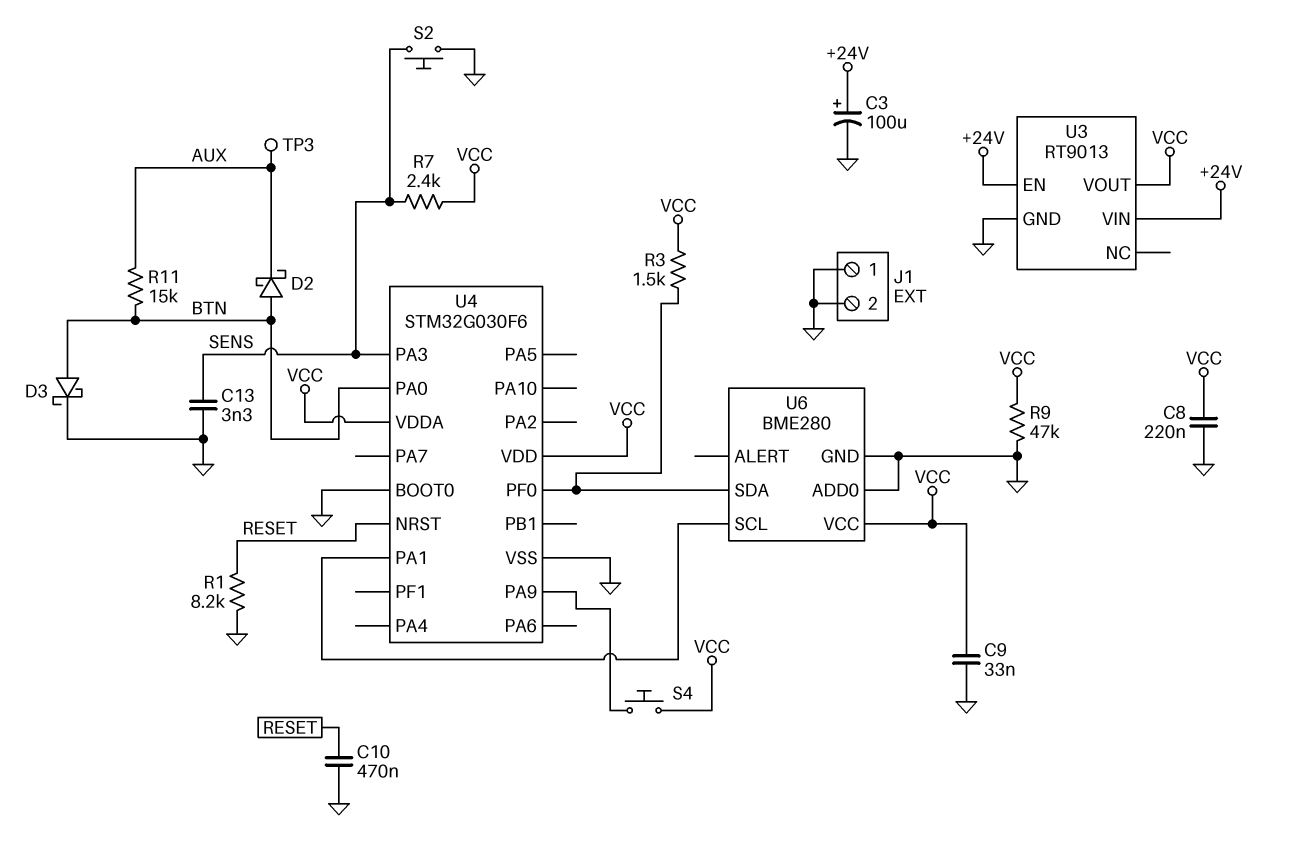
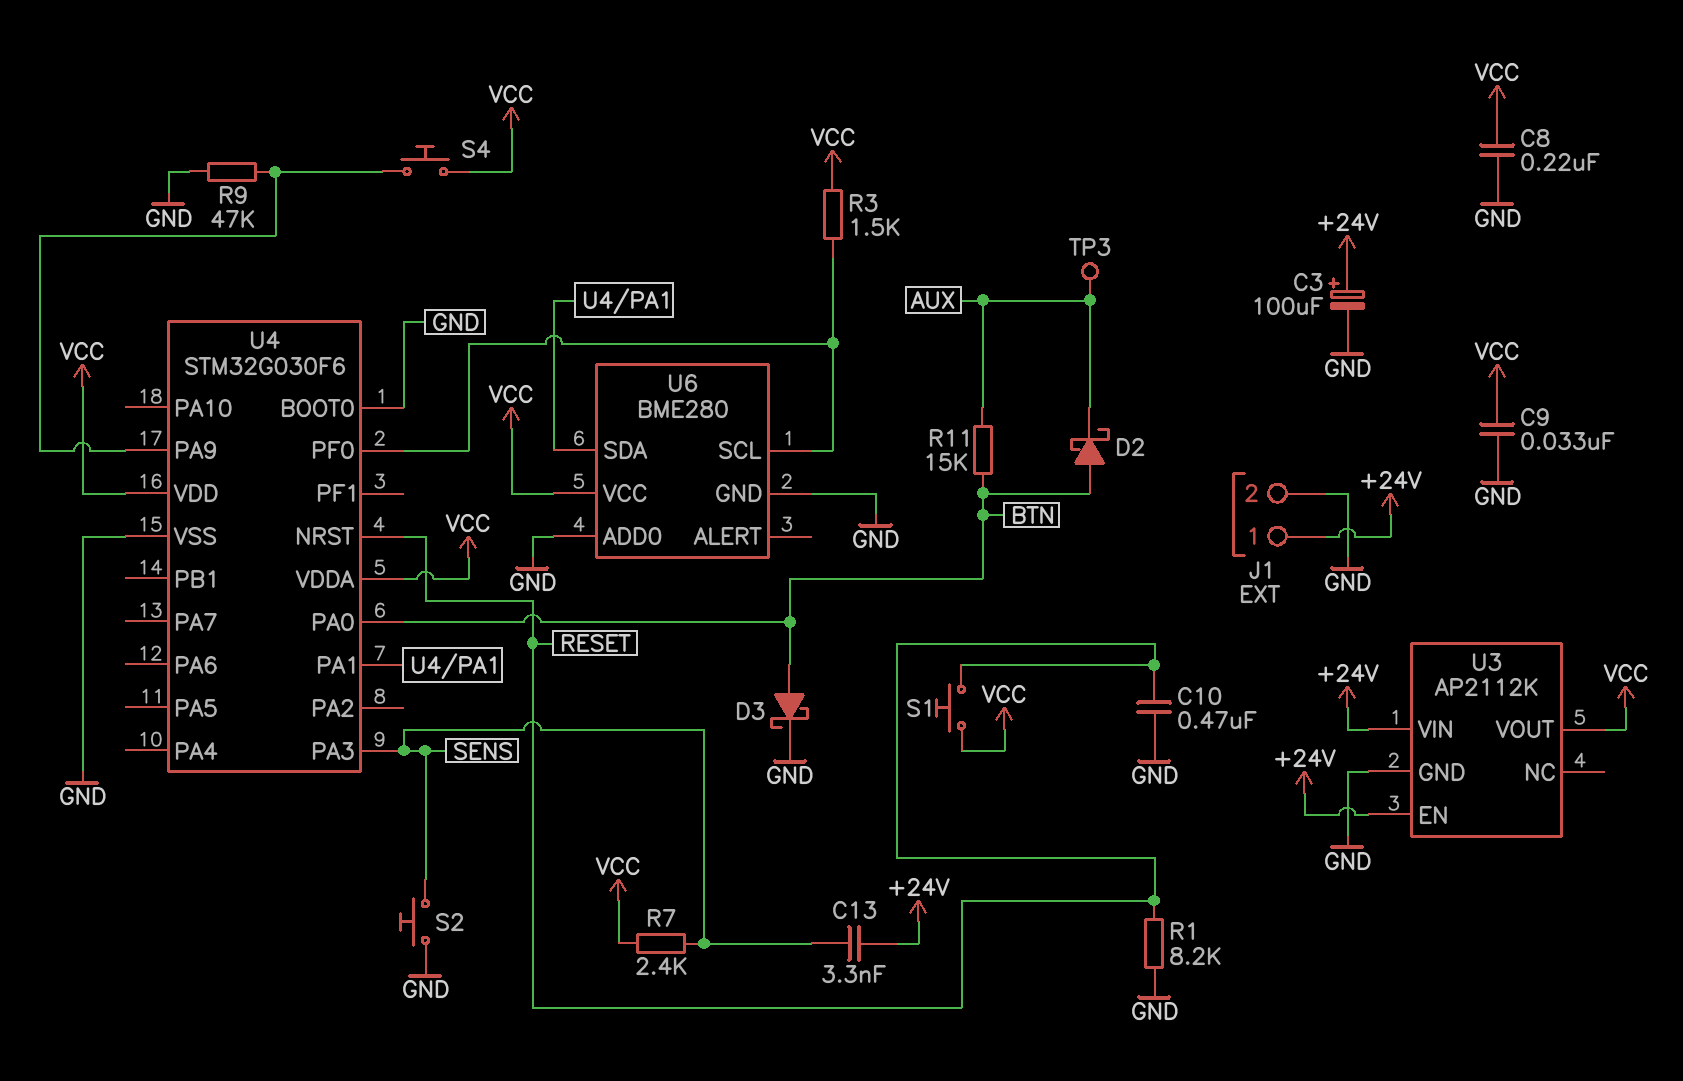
C13: 3.3nF (GND, SENS) -> 3.3nF (+24V, SENS)
J1 pin 1: GND -> +24V
R9: 47k (GND, VCC) -> 47k (GND, U4/PA9)
S1: none -> button (RESET, VCC)
U3: RT9013 -> AP2112K
U6 pin SCL: U4/PA1 -> U4/PF0
U6 pin SDA: U4/PF0 -> U4/PA1

